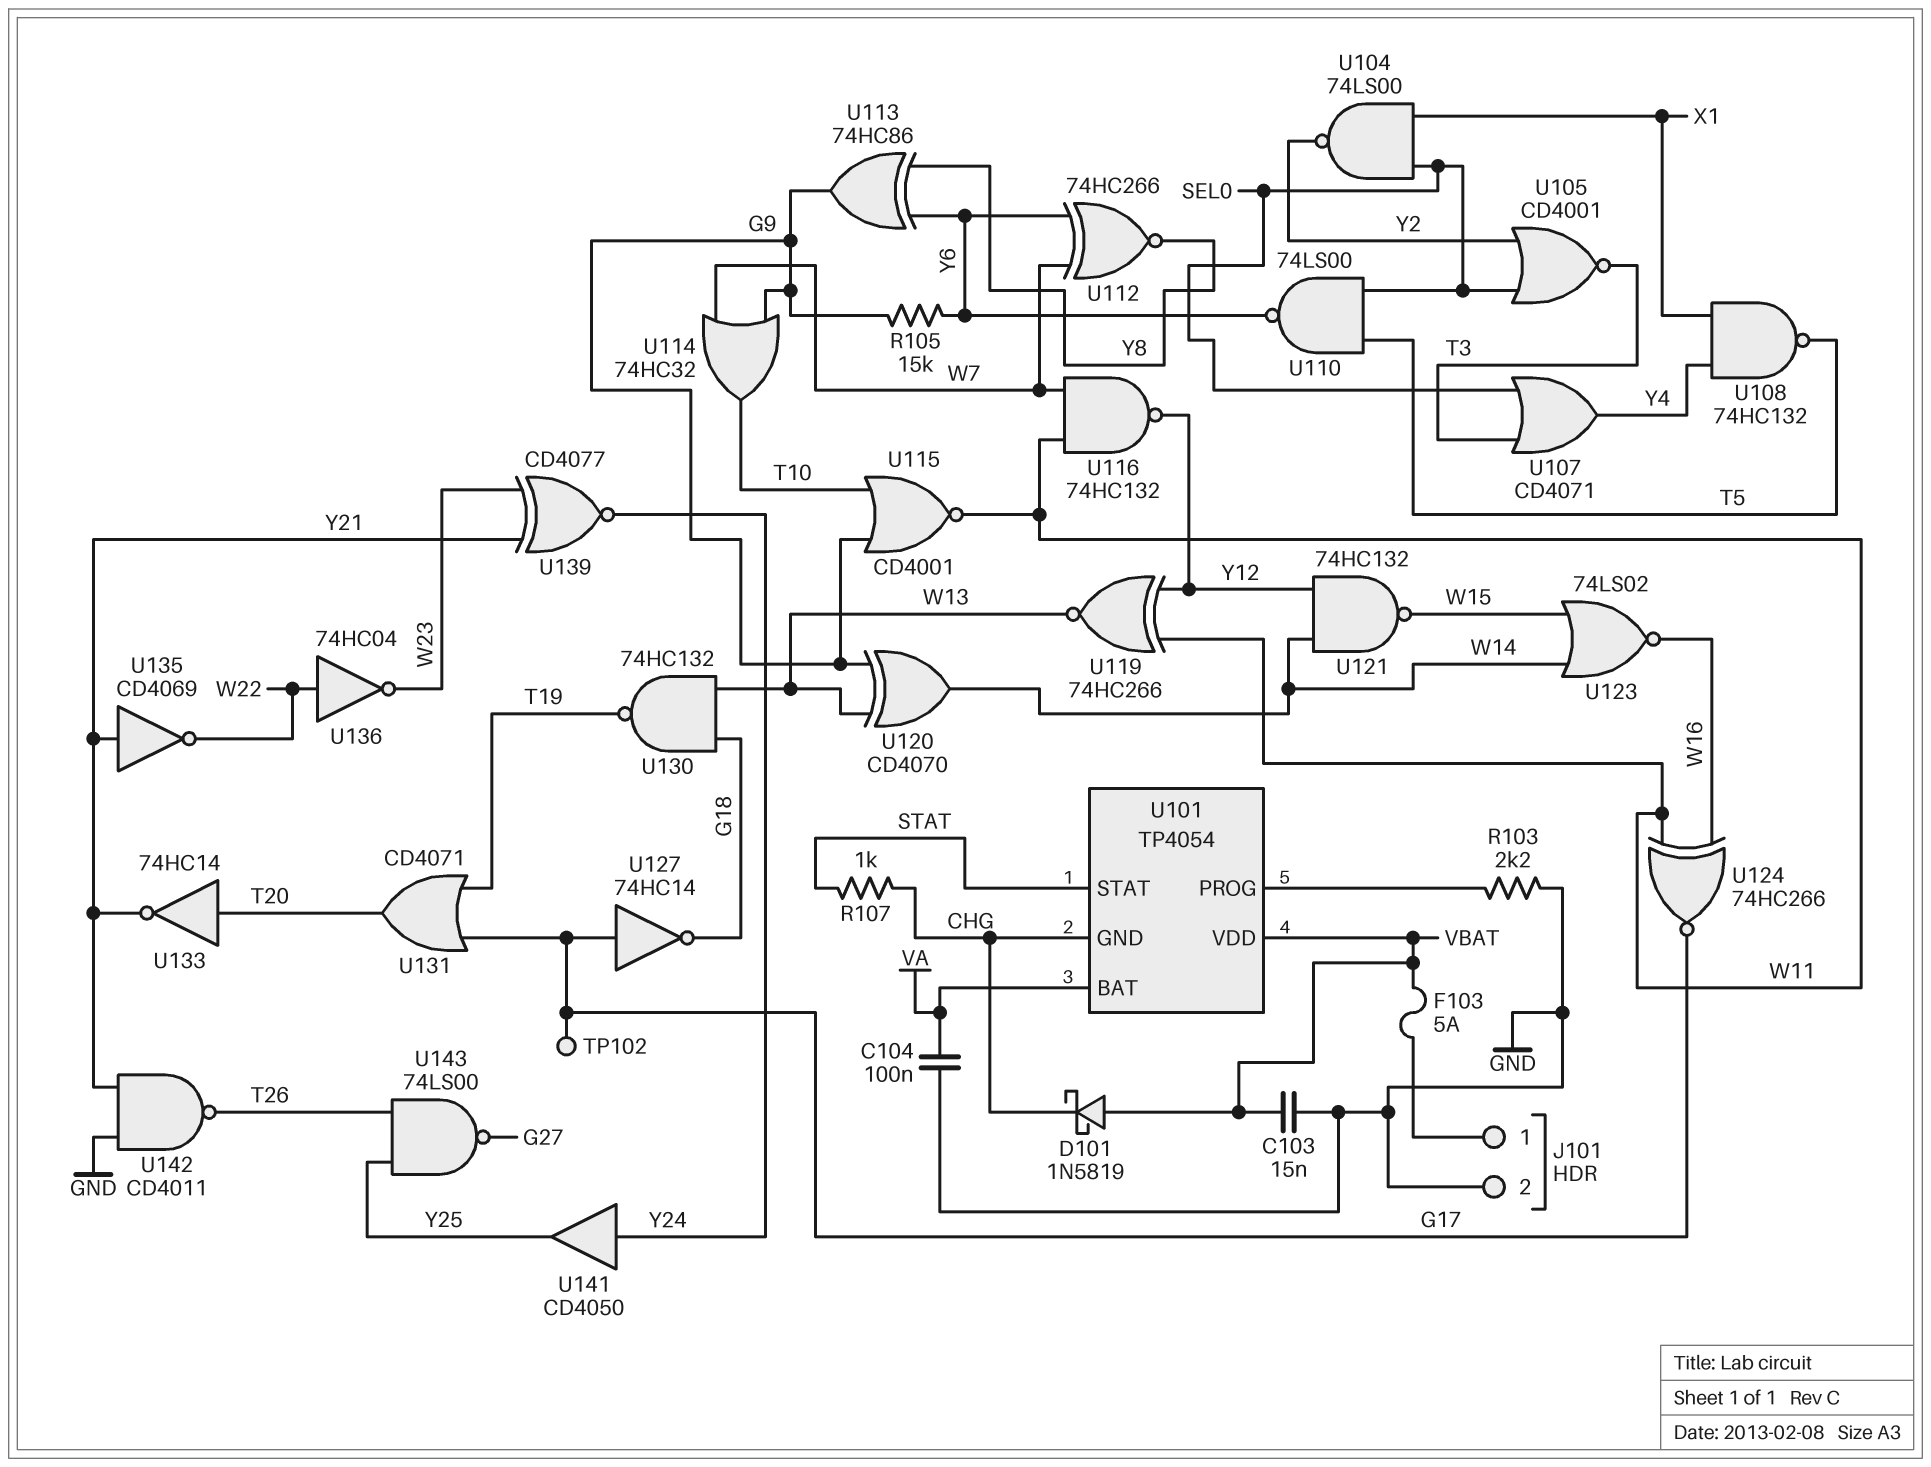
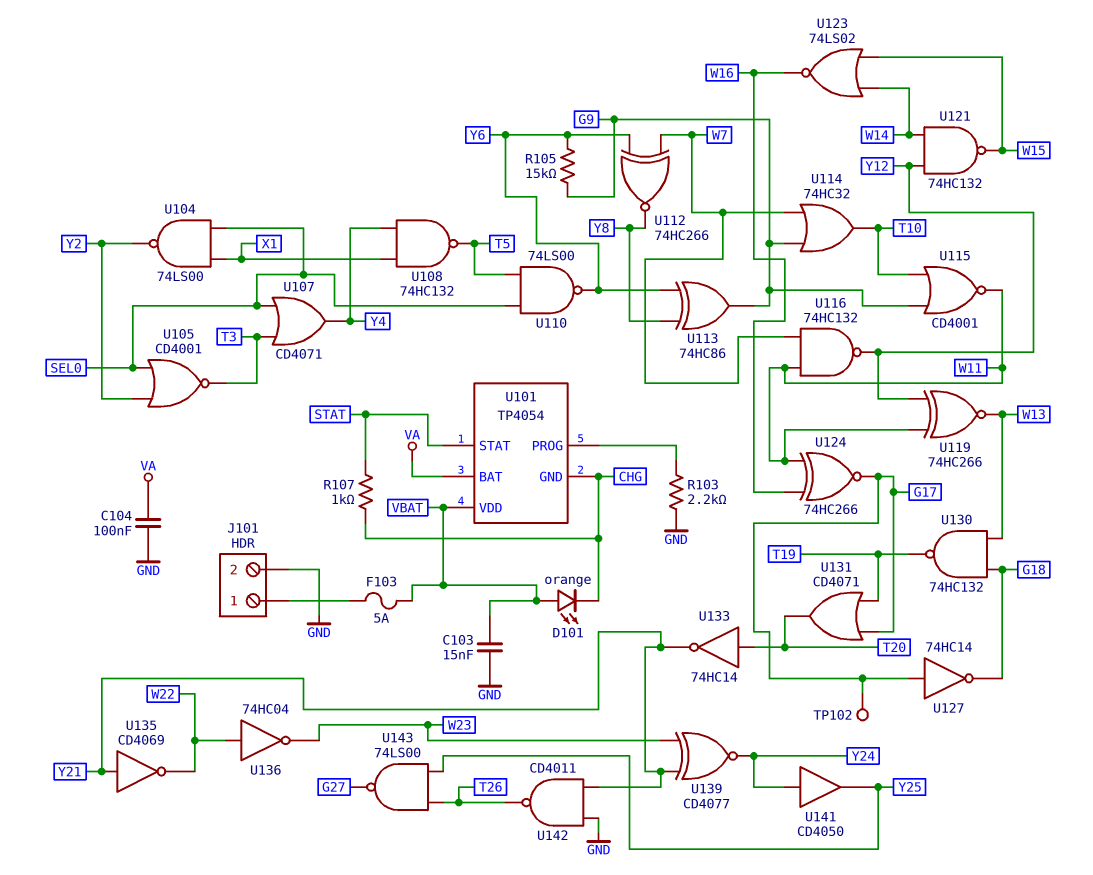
D101: schottky 1N5819 (A VBAT, K CHG) -> LED orange (A VBAT, K CHG)
U120: XOR CD4070 (in G9, in W13, out W14) -> none

